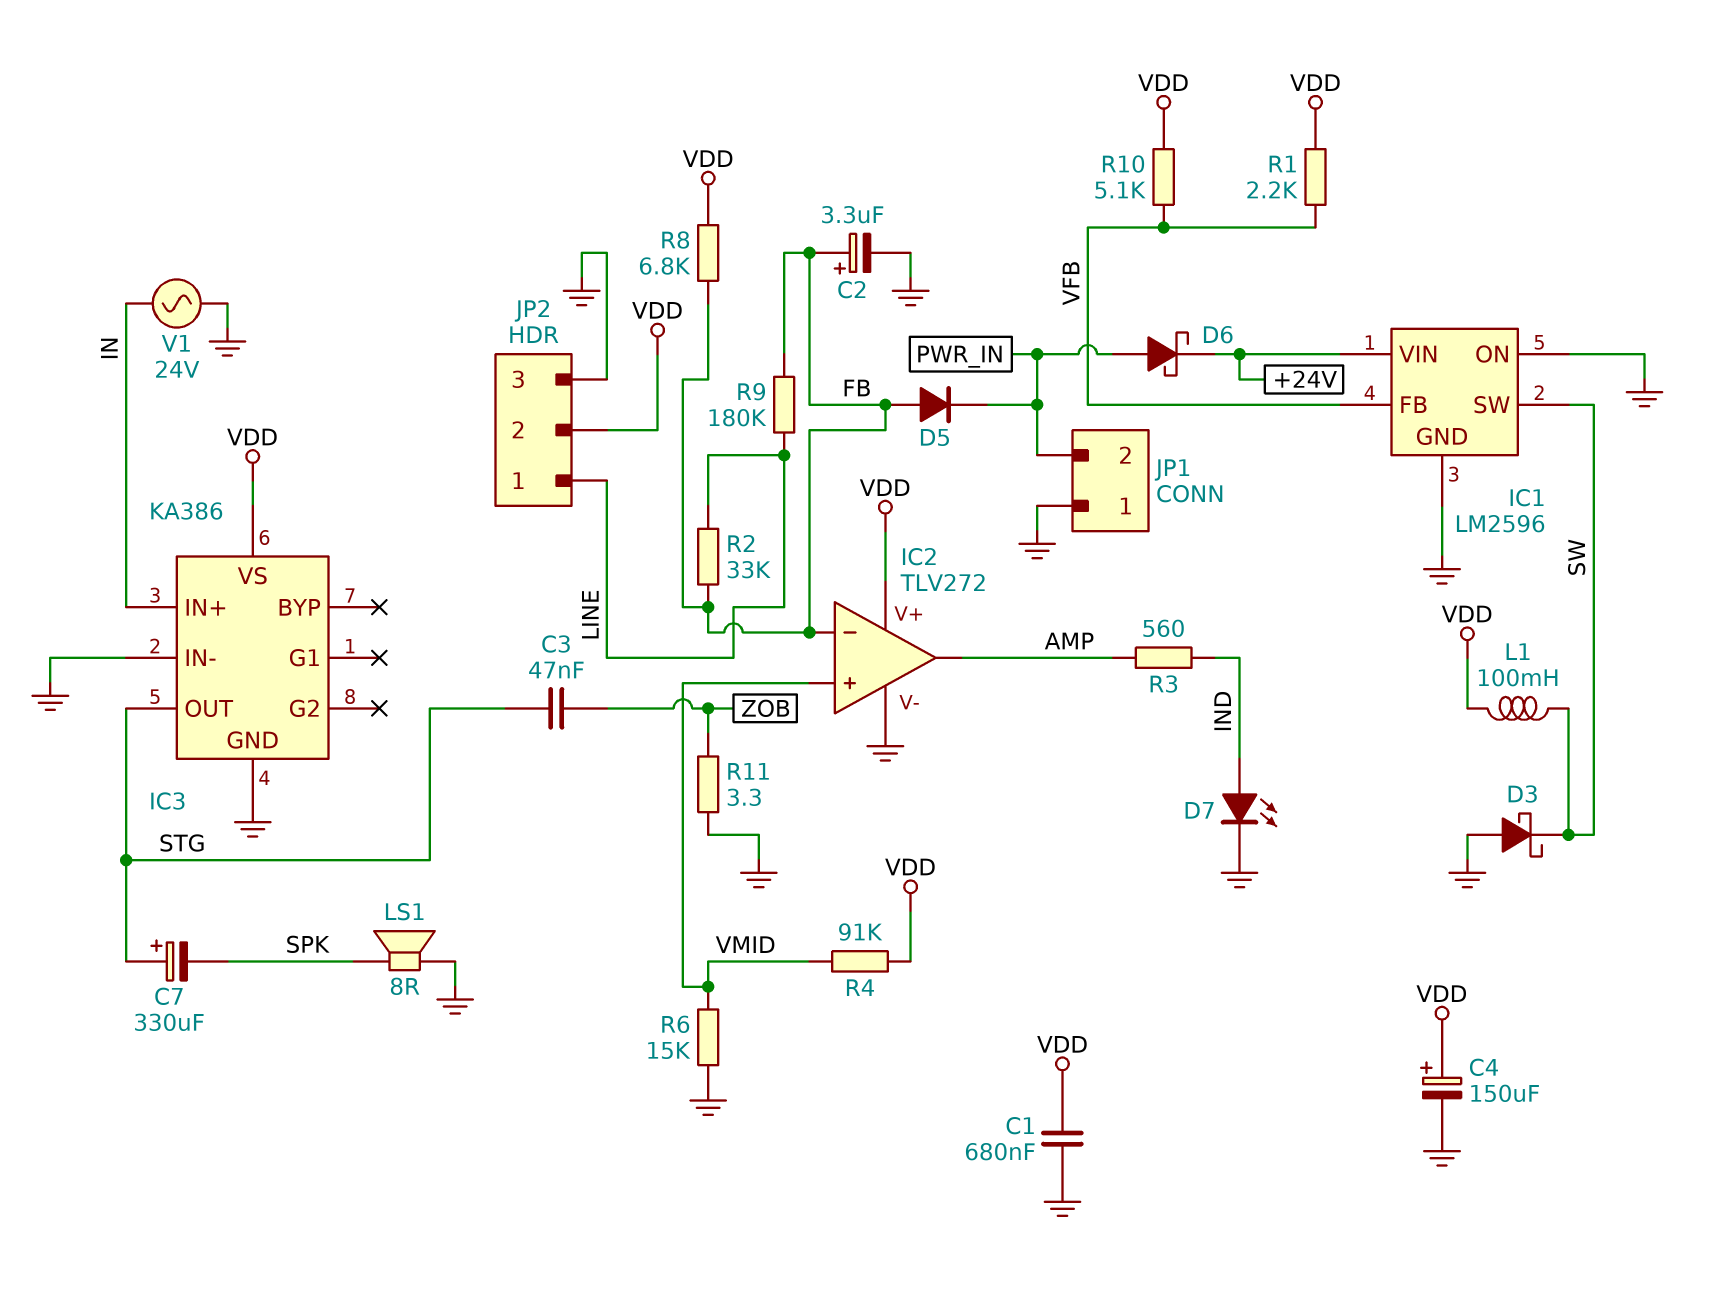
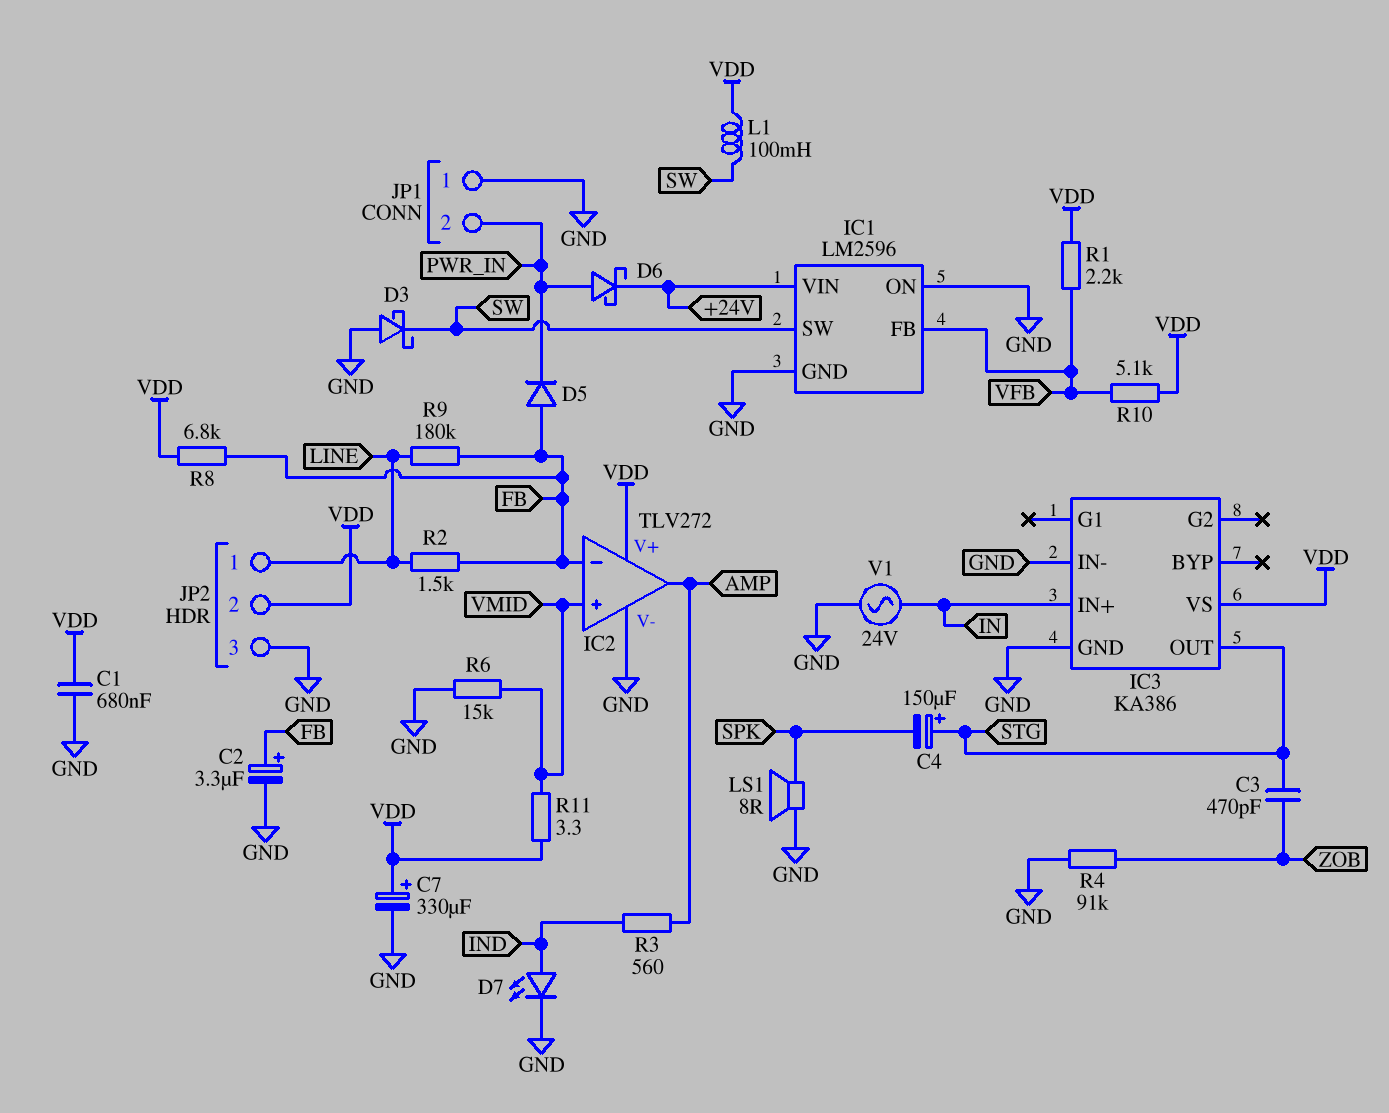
C3: 47nF (STG, ZOB) -> 470pF (STG, ZOB)
C4: 150uF (plus VDD, minus GND) -> 150uF (plus STG, minus SPK)
C7: 330uF (plus STG, minus SPK) -> 330uF (plus VDD, minus GND)
R2: 33k (FB, LINE) -> 1.5k (FB, LINE)
R4: 91k (VDD, VMID) -> 91k (GND, ZOB)
R11: 3.3 (GND, ZOB) -> 3.3 (VDD, VMID)

